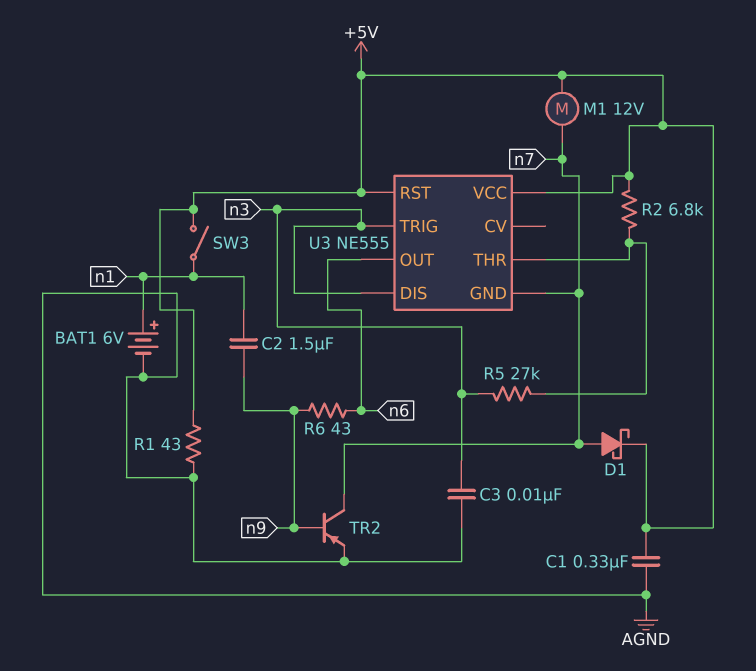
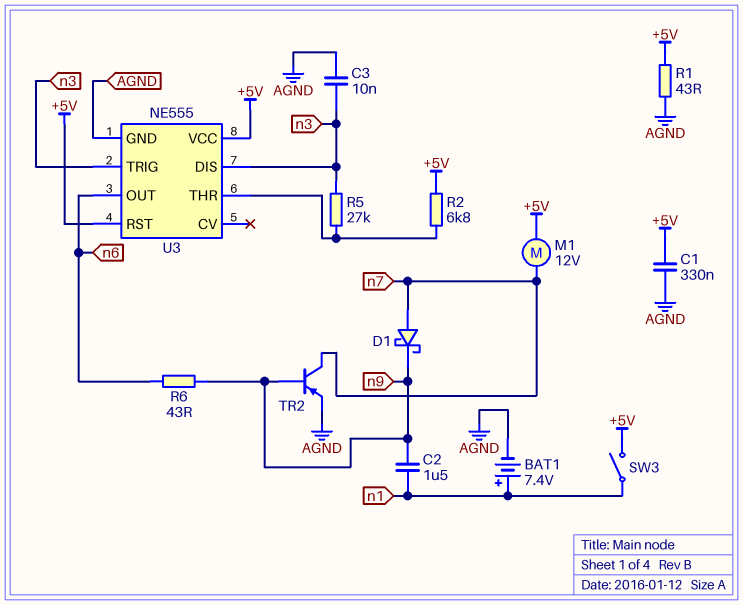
BAT1: 6V (plus n1, minus AGND) -> 7.4V (plus n1, minus AGND)
D1: schottky (A n7, K +5V) -> schottky (A n7, K n9)
U3 pin GND: n7 -> AGND

